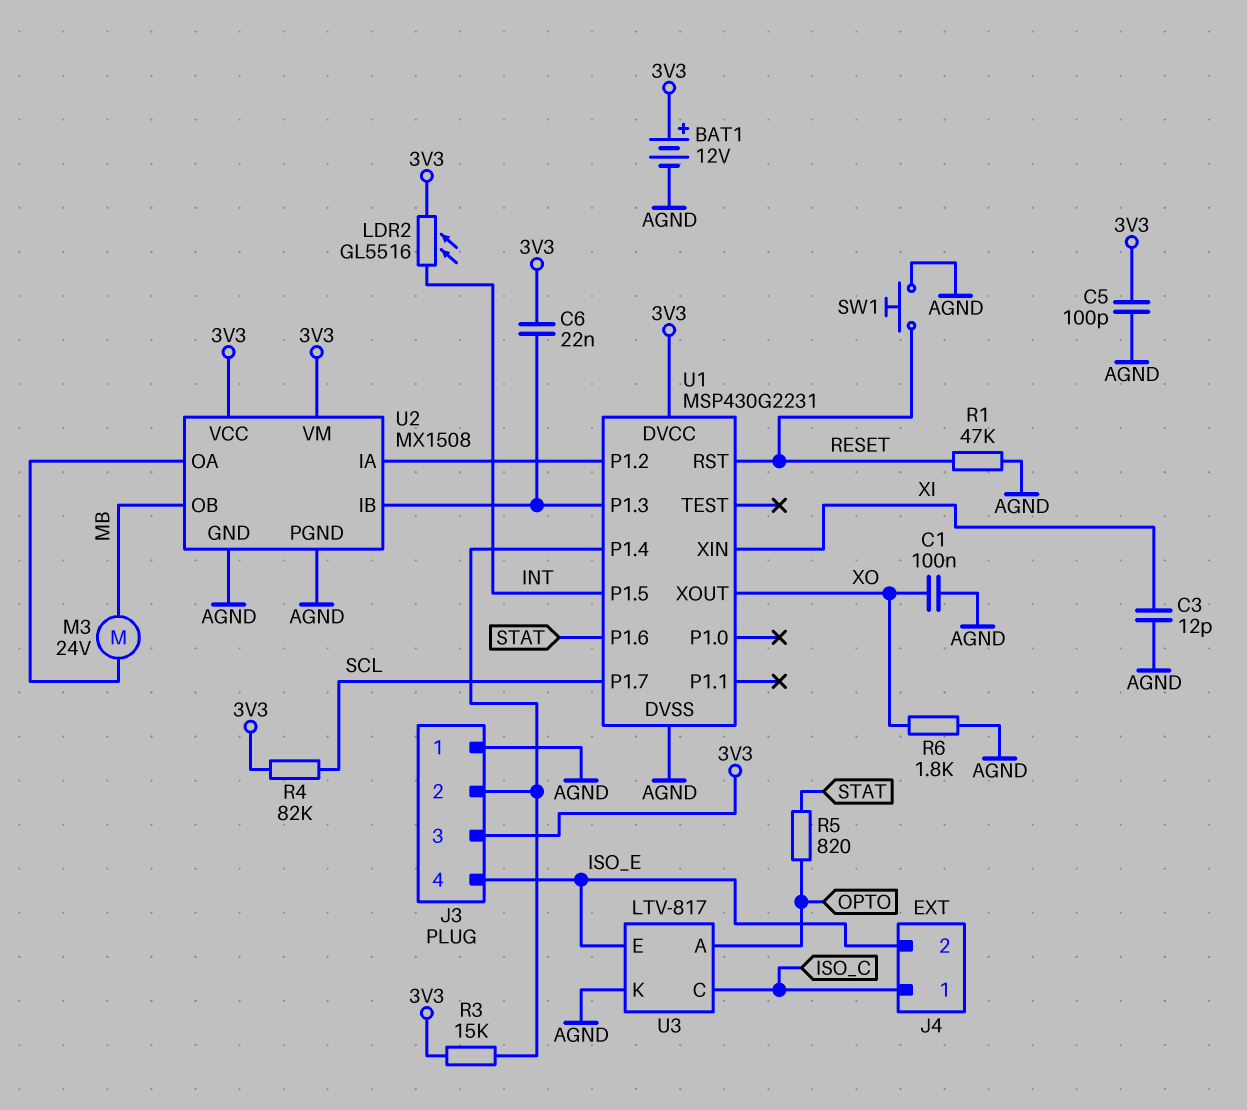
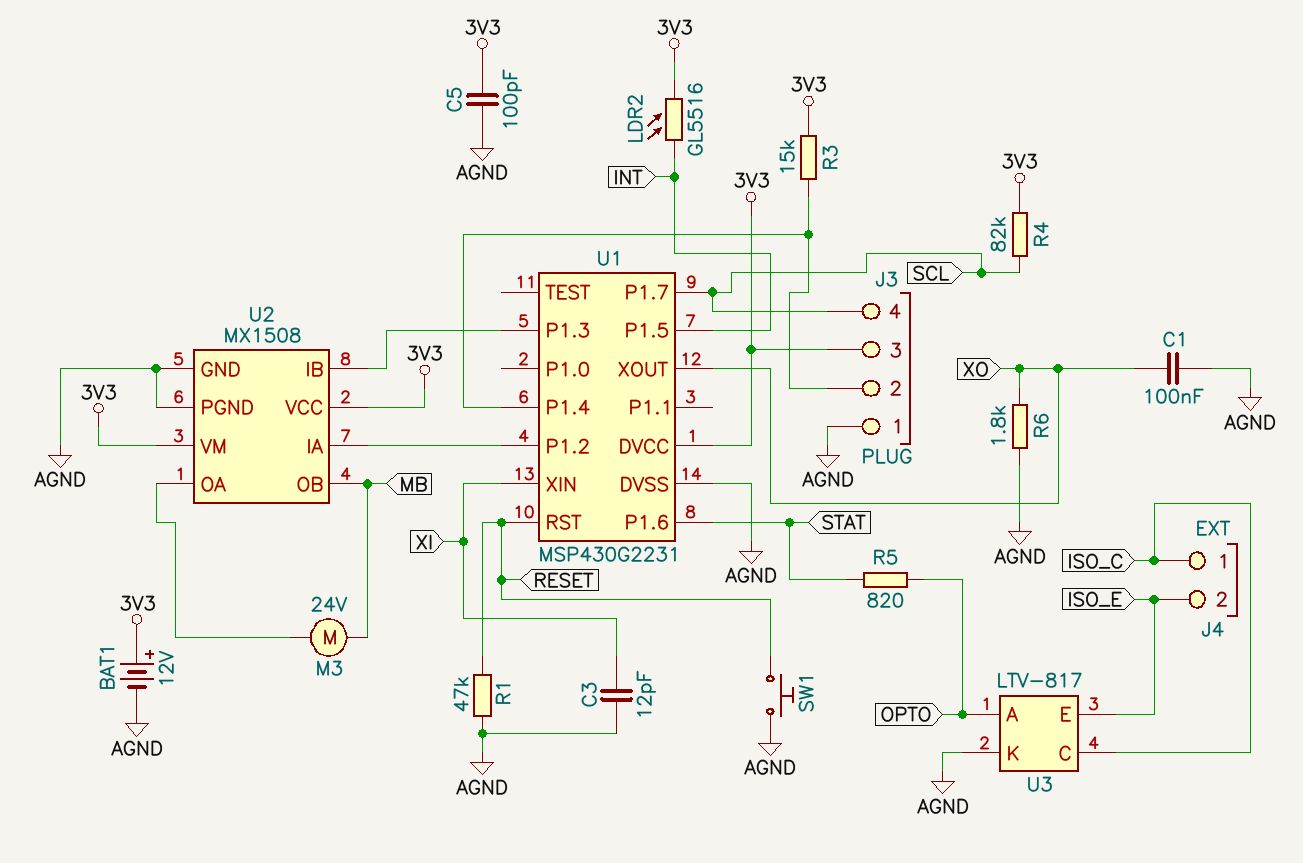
C6: 22nF (3V3, U1/P1.3) -> none
J3 pin 4: ISO_E -> SCL

